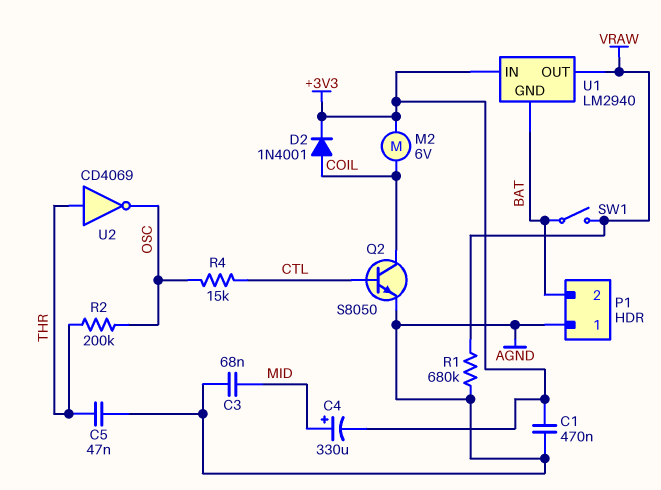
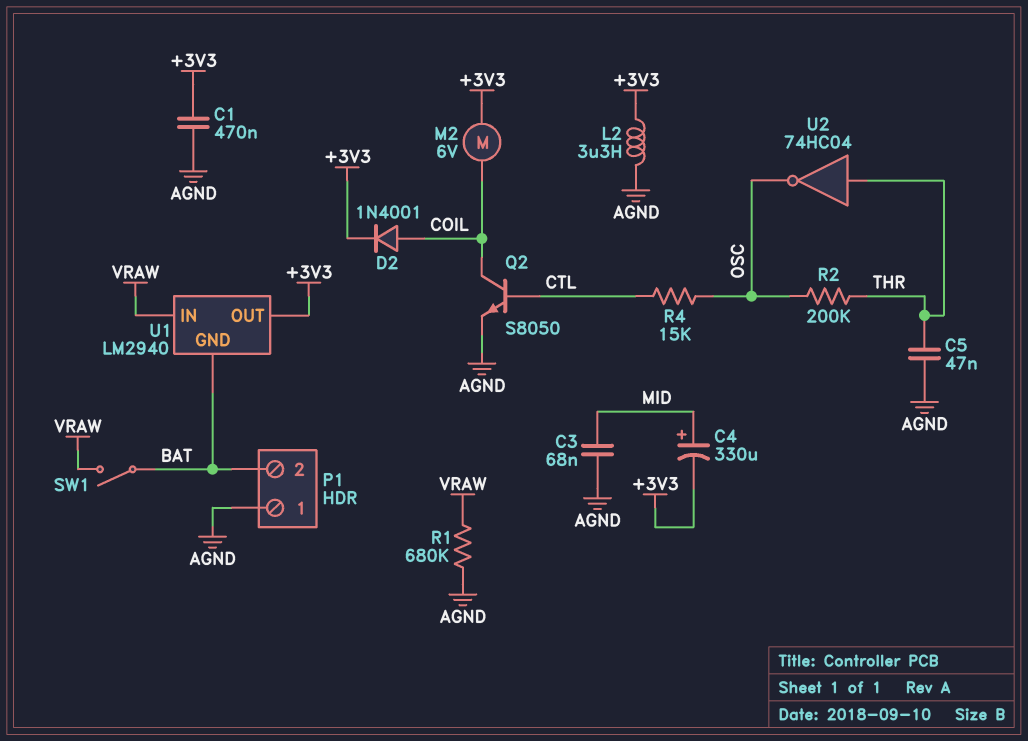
L2: none -> 3.3uH (+3V3, AGND)
U1 pin IN: +3V3 -> VRAW
U1 pin OUT: VRAW -> +3V3
U2: NOT CD4069 (in THR, out OSC) -> NOT 74HC04 (in THR, out OSC)

